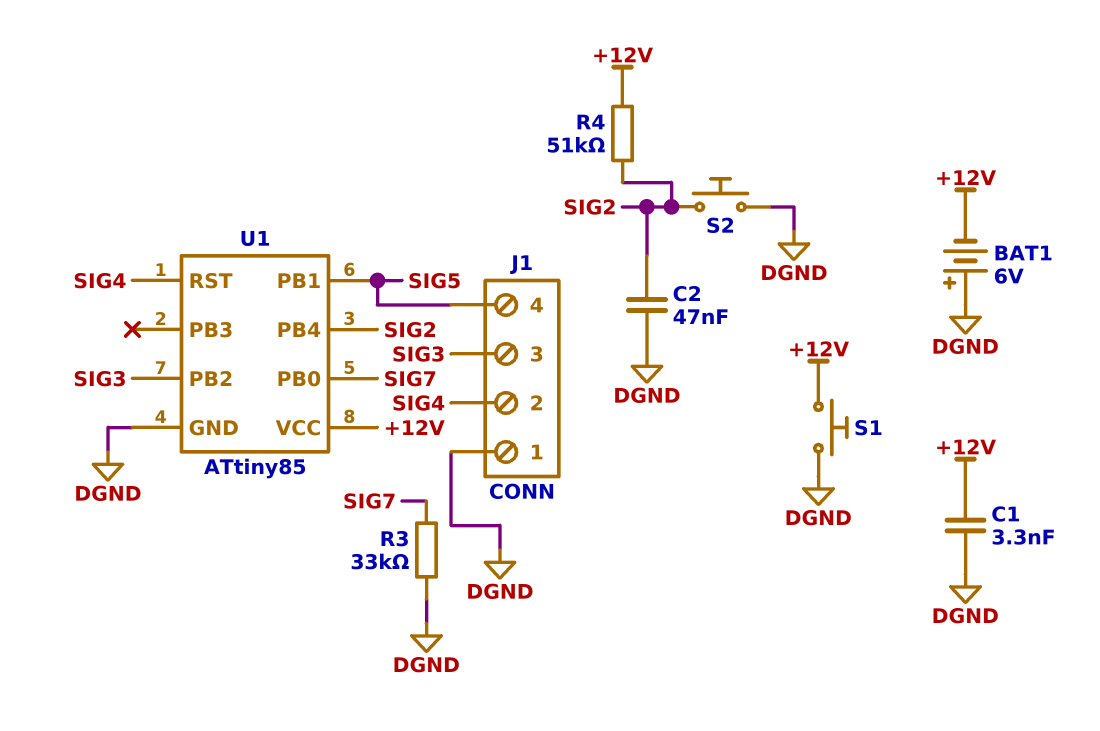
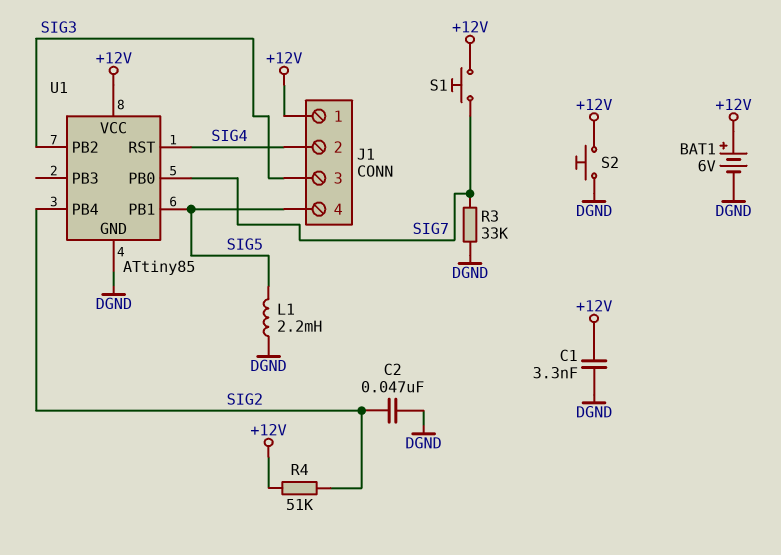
BAT1: 6V (plus DGND, minus +12V) -> 6V (plus +12V, minus DGND)
J1 pin 1: DGND -> +12V
L1: none -> 2.2mH (DGND, SIG5)
S1: button (+12V, DGND) -> button (+12V, SIG7)
S2: button (DGND, SIG2) -> button (+12V, DGND)

